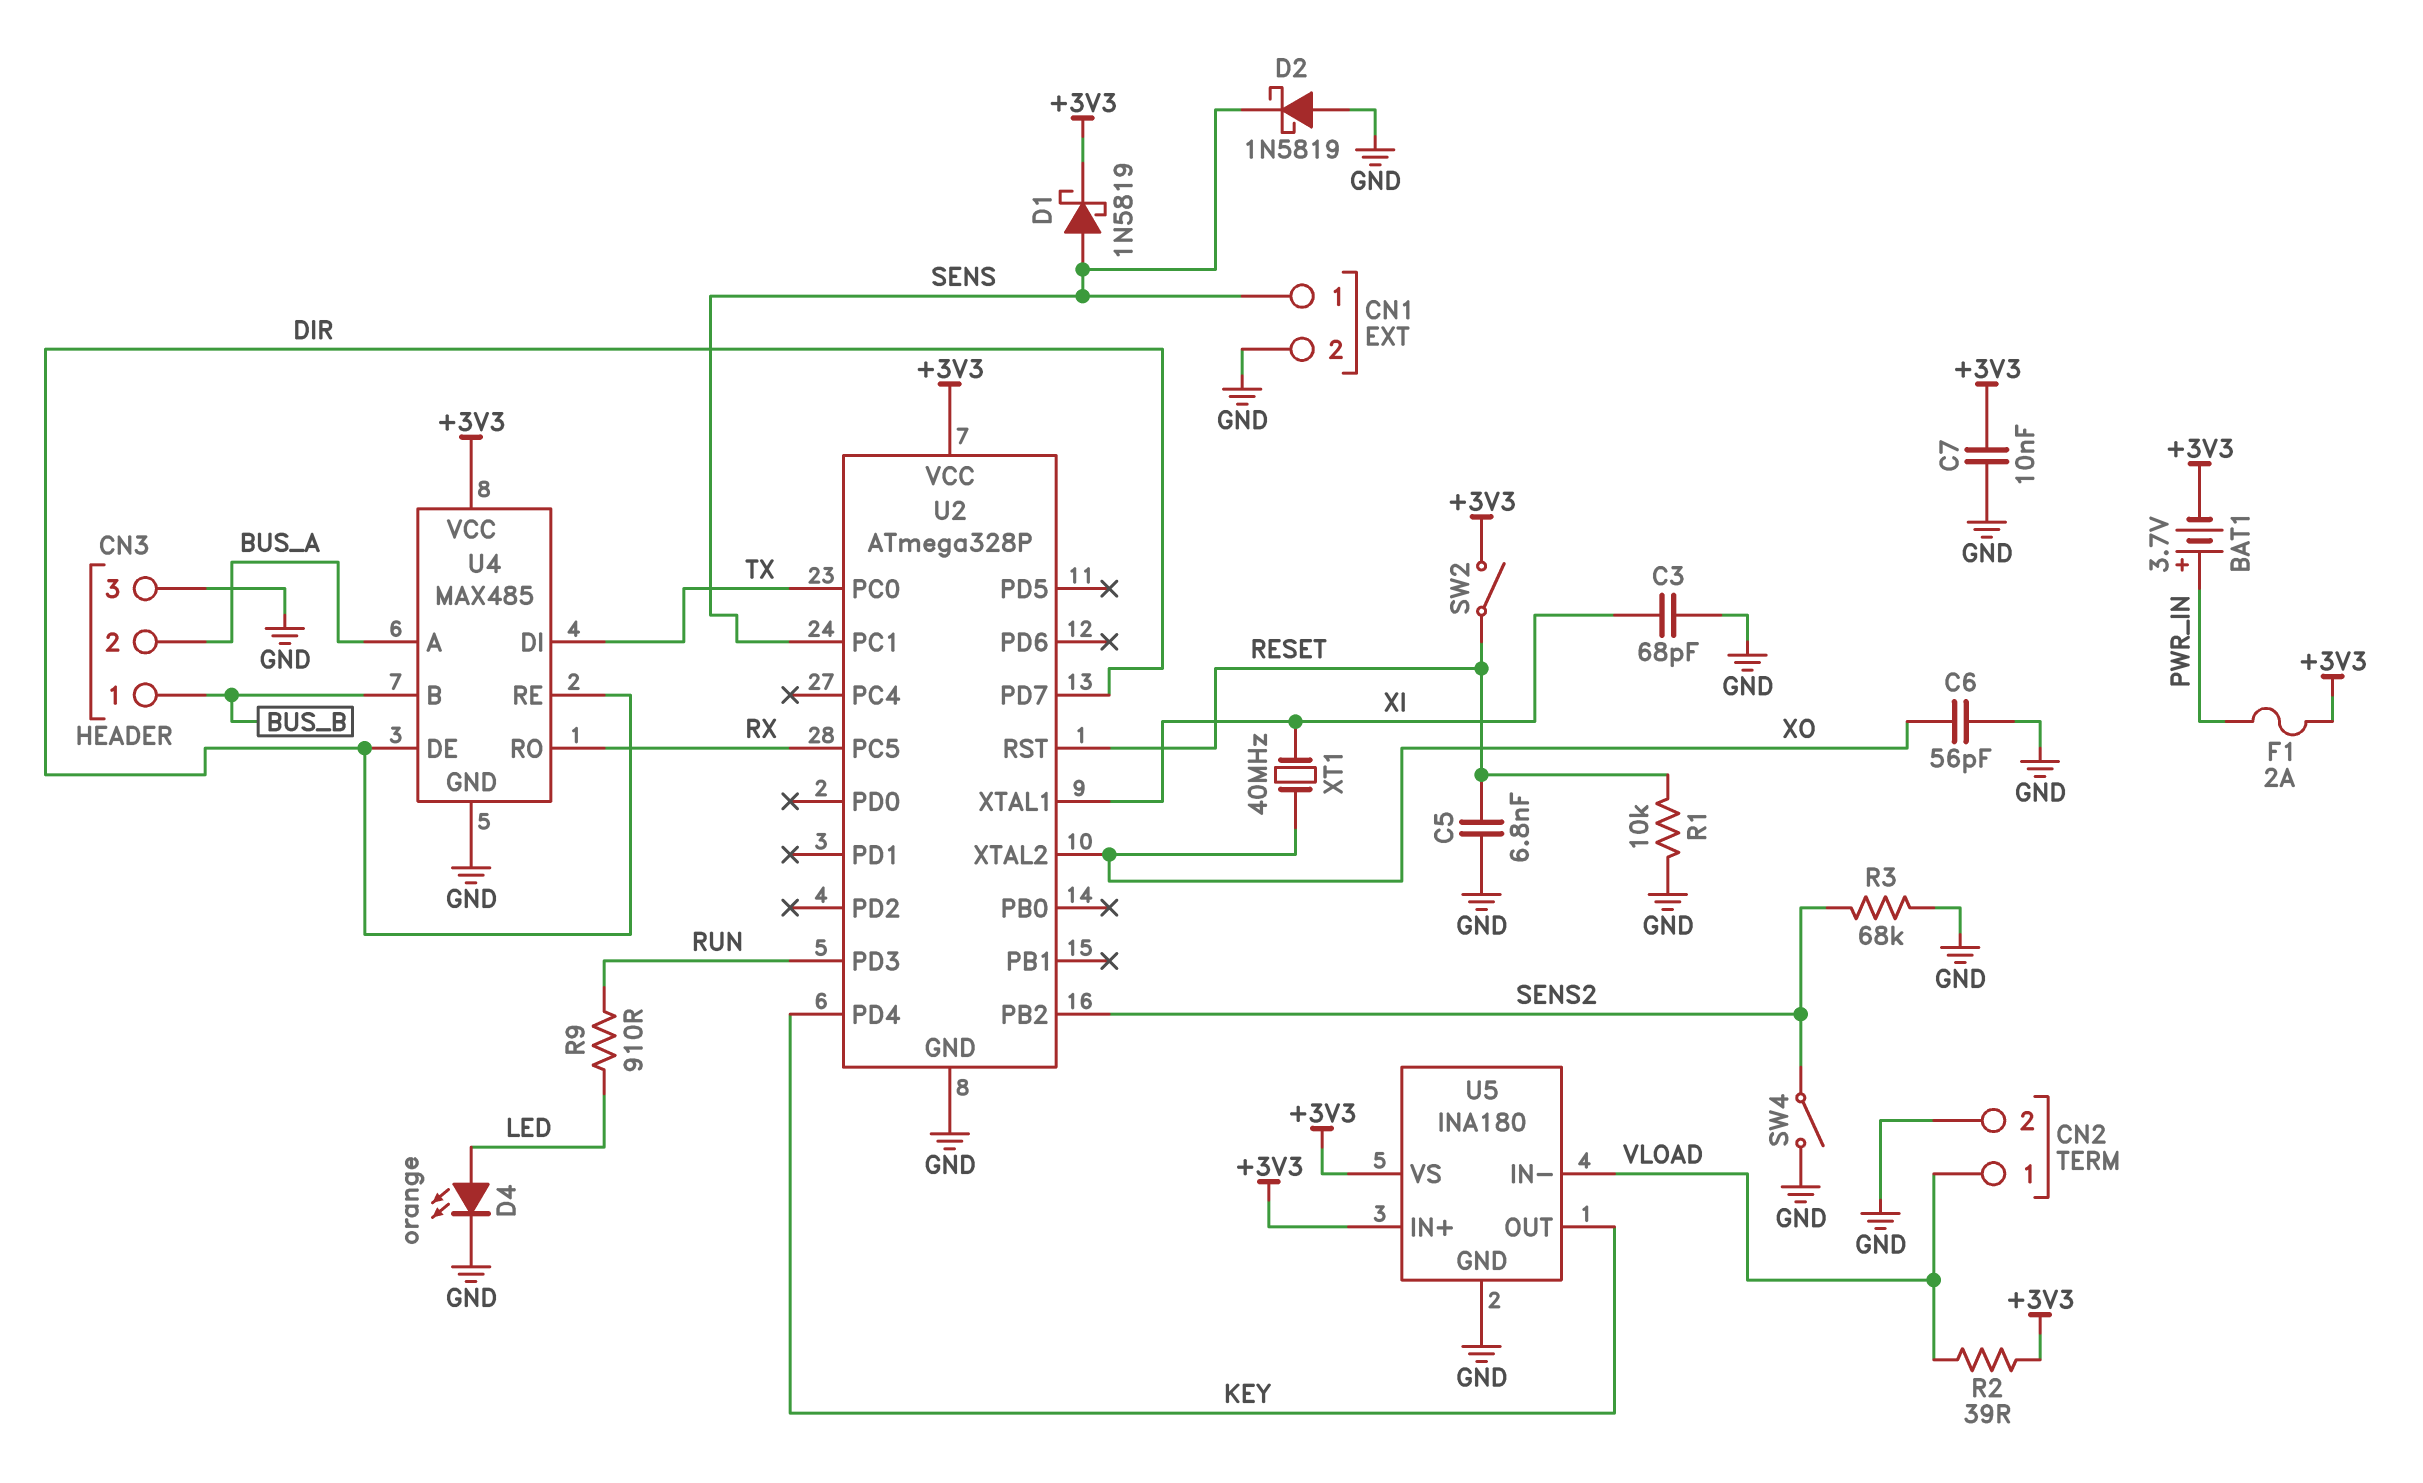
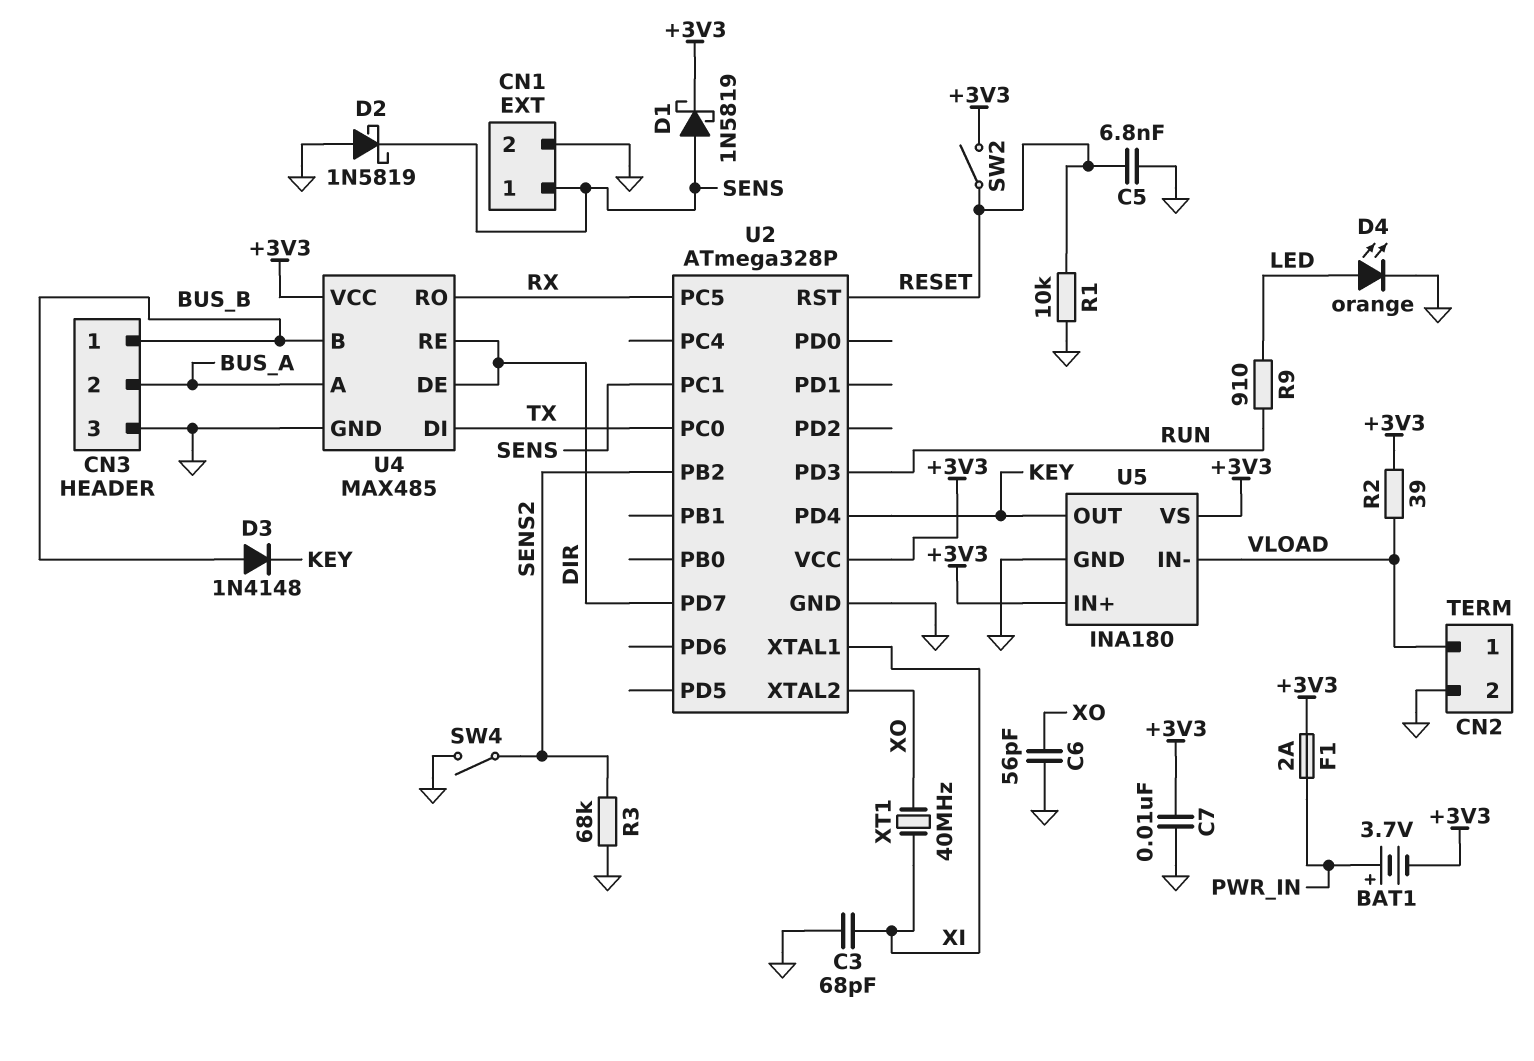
D3: none -> diode 1N4148 (A BUS_B, K KEY)

